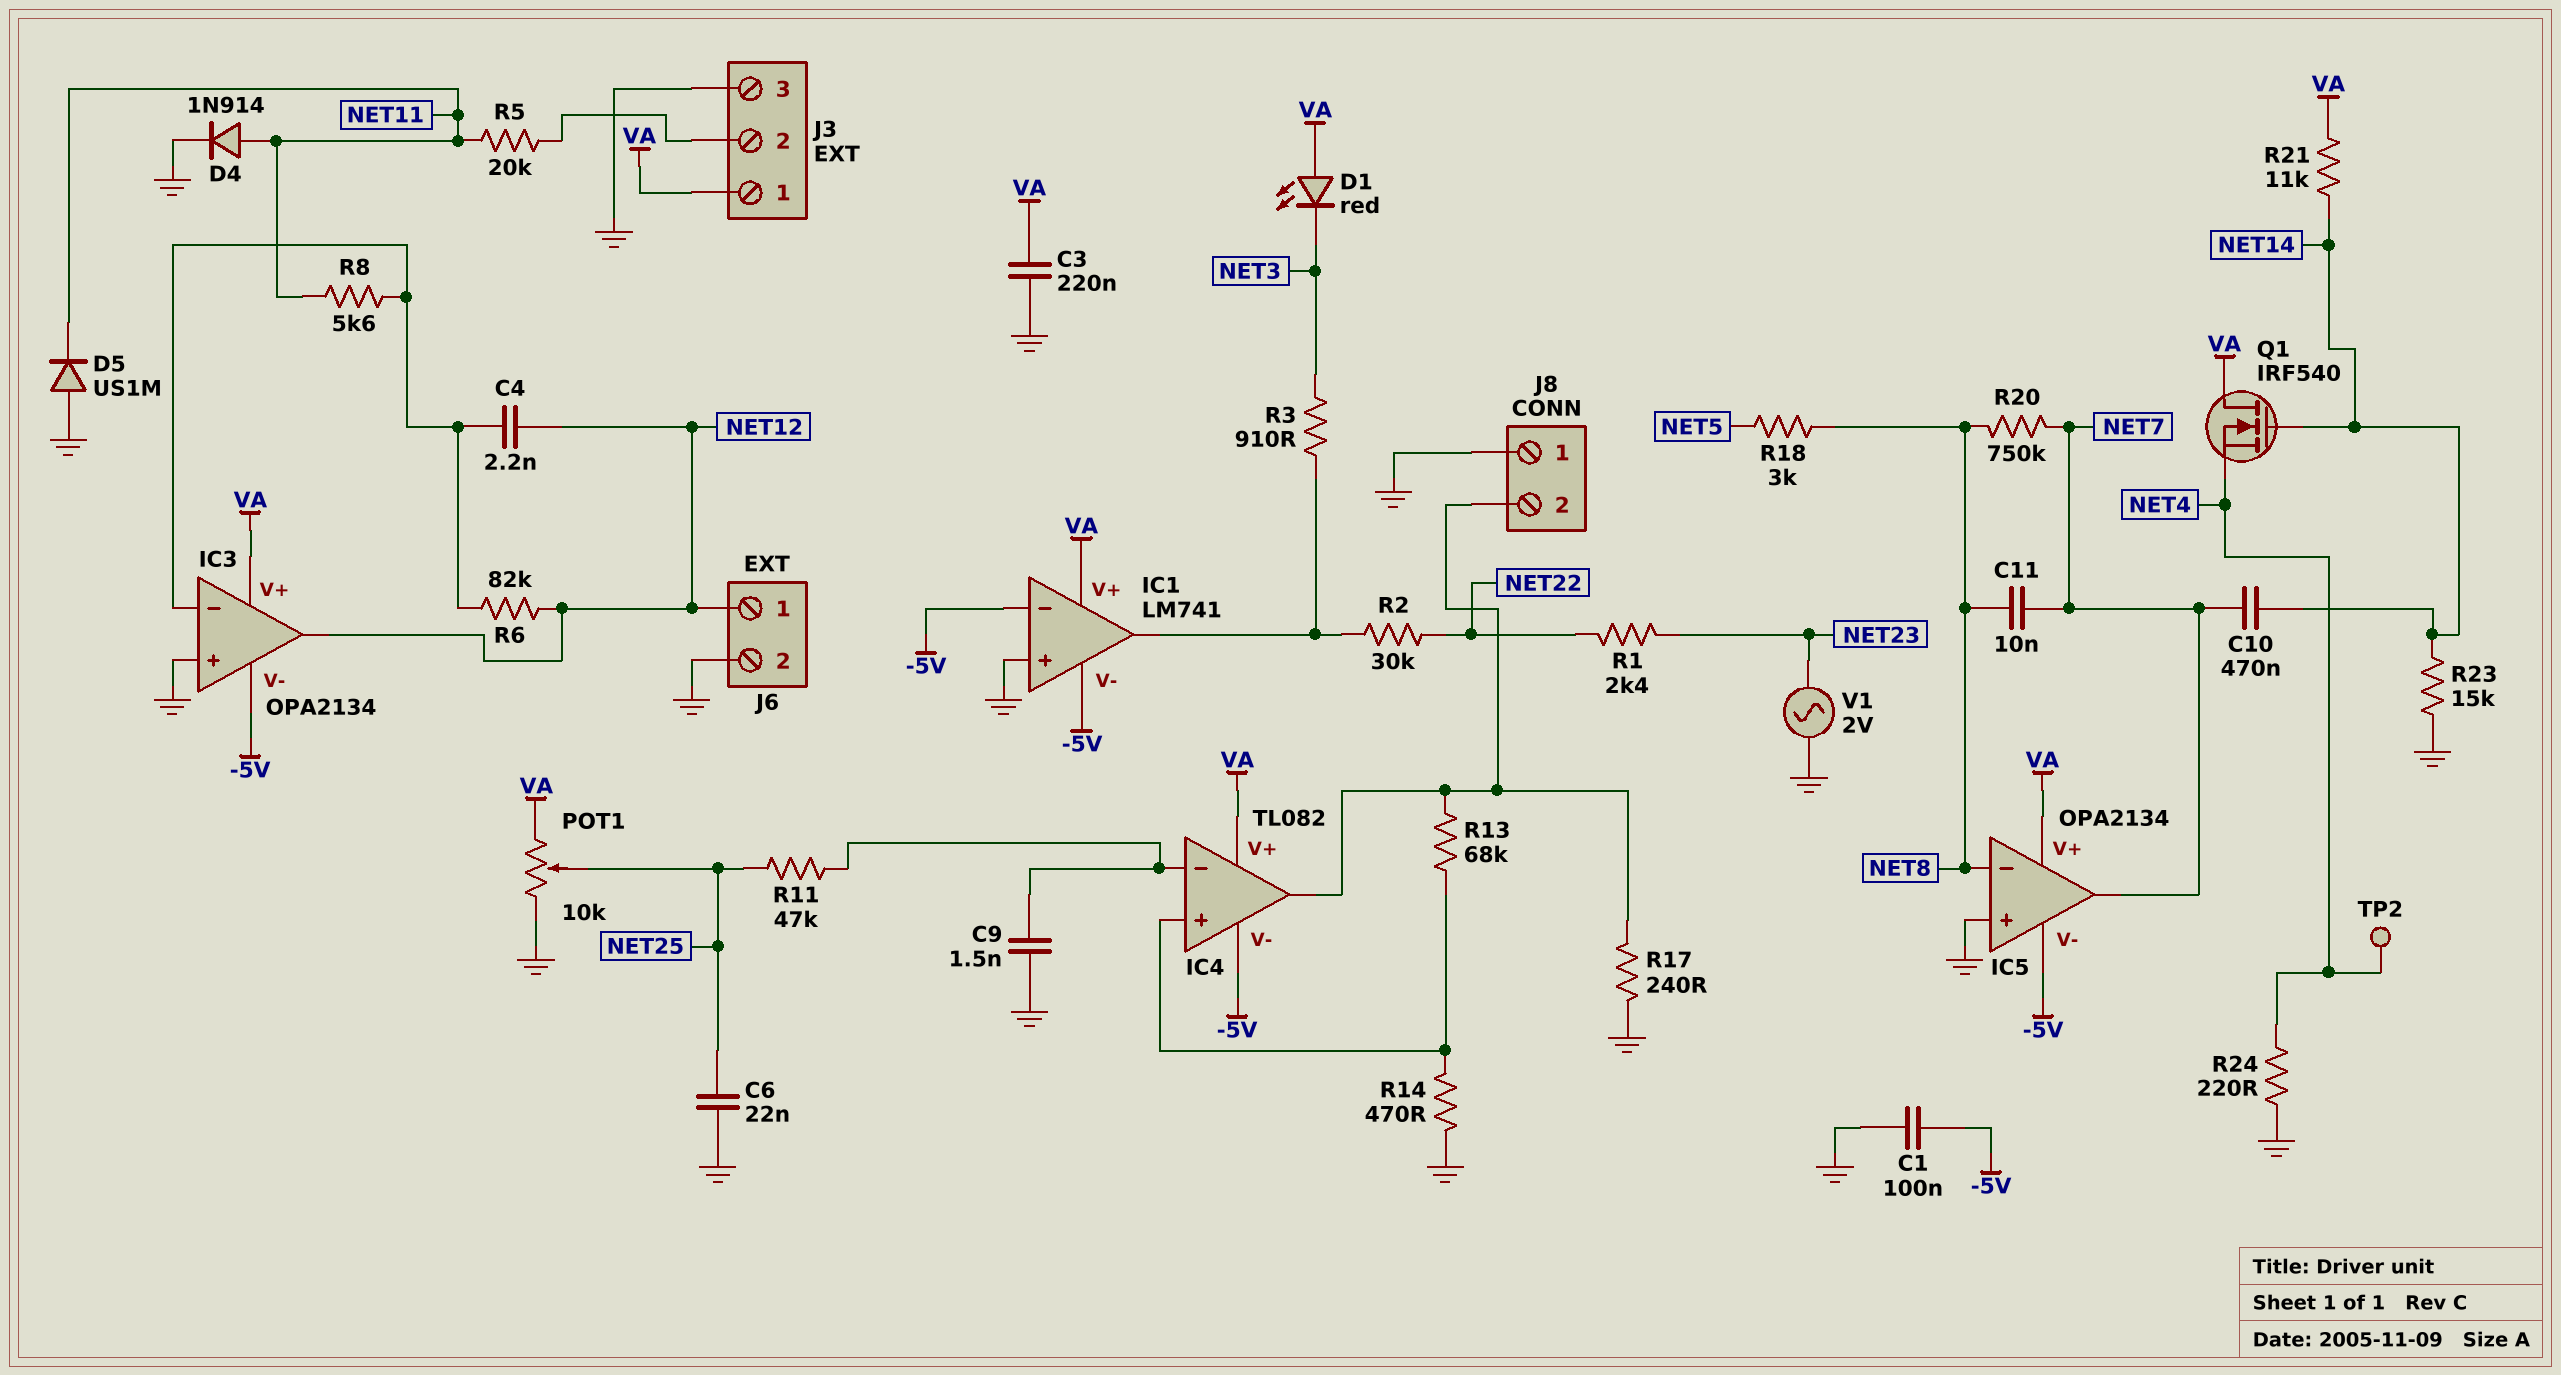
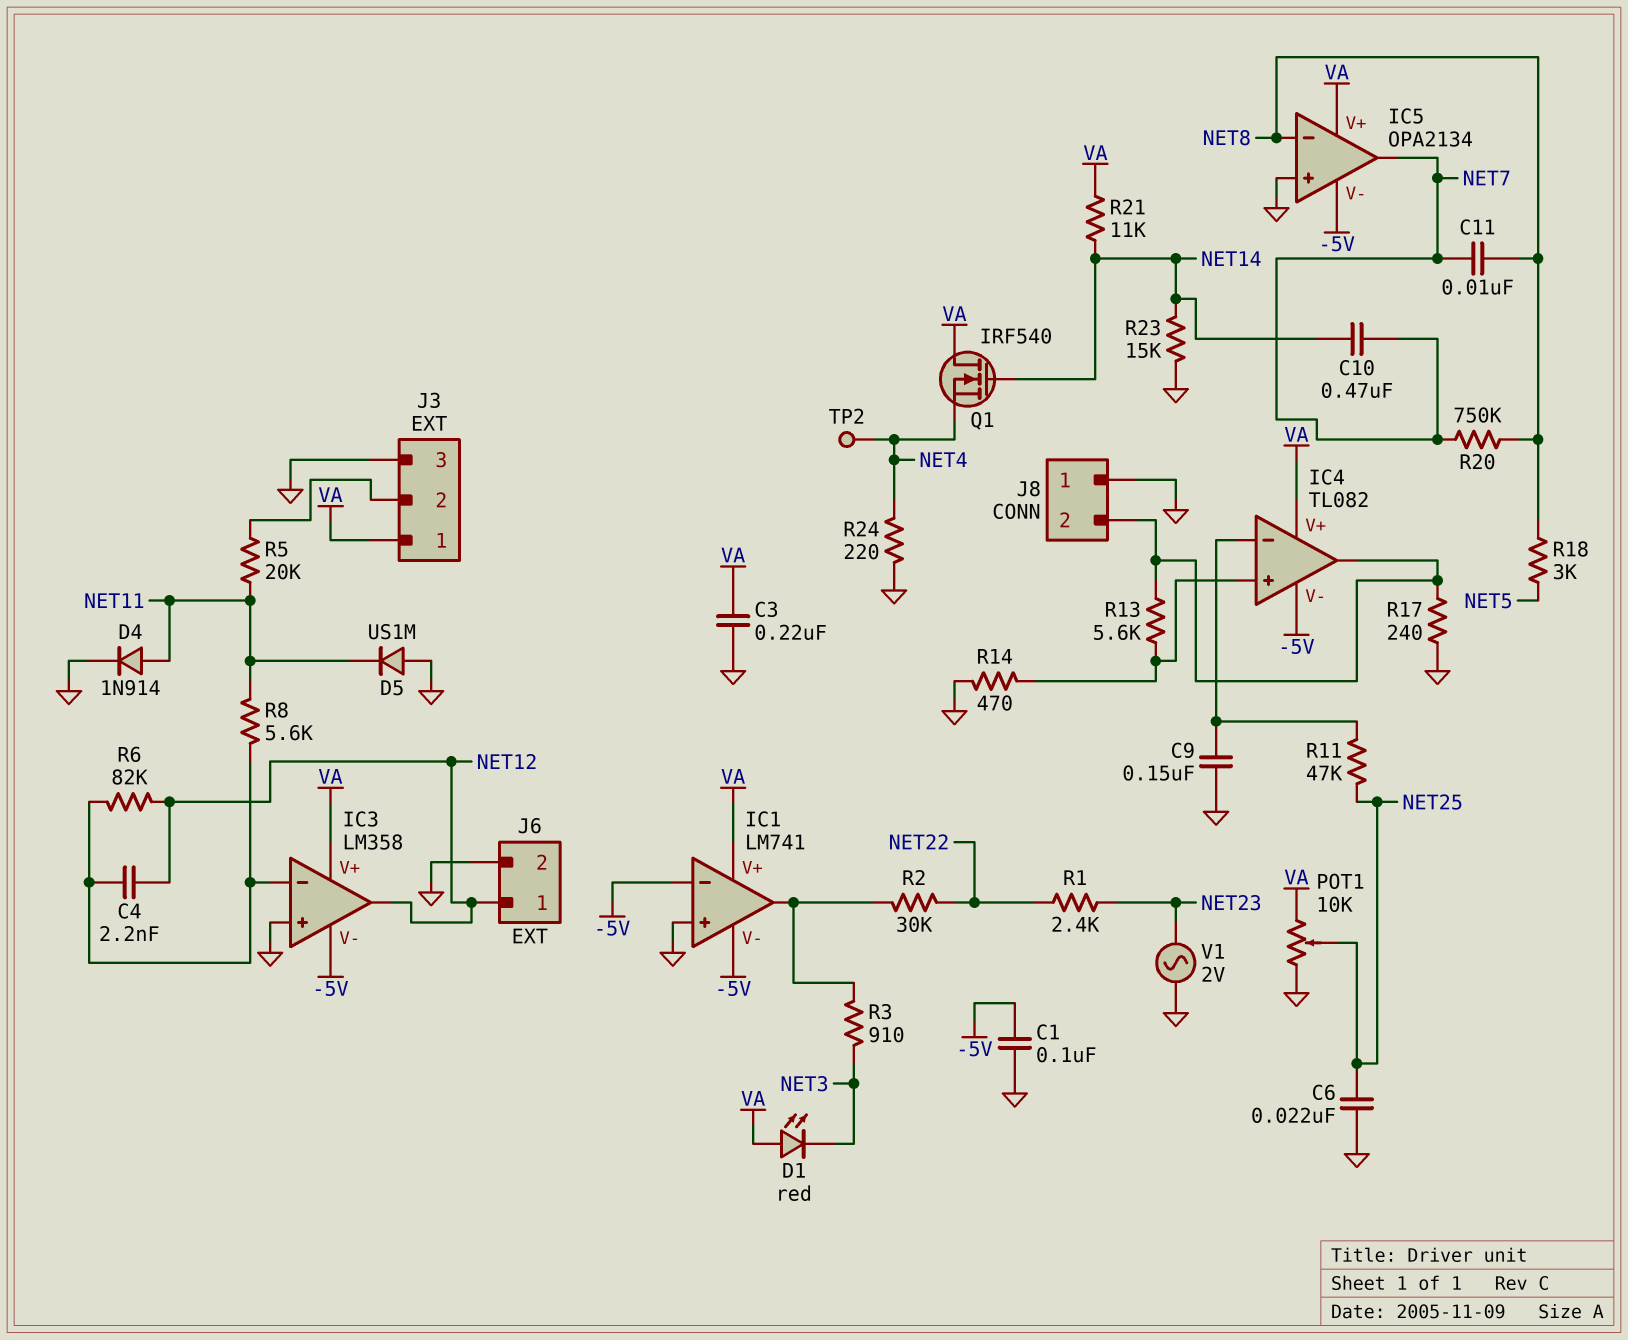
C9: 1.5nF (GND, IC4/in-) -> 150nF (GND, IC4/in-)
IC3: OPA2134 -> LM358
R13: 68k (IC4/in+, IC4/out) -> 5.6k (IC4/in+, IC4/out)

